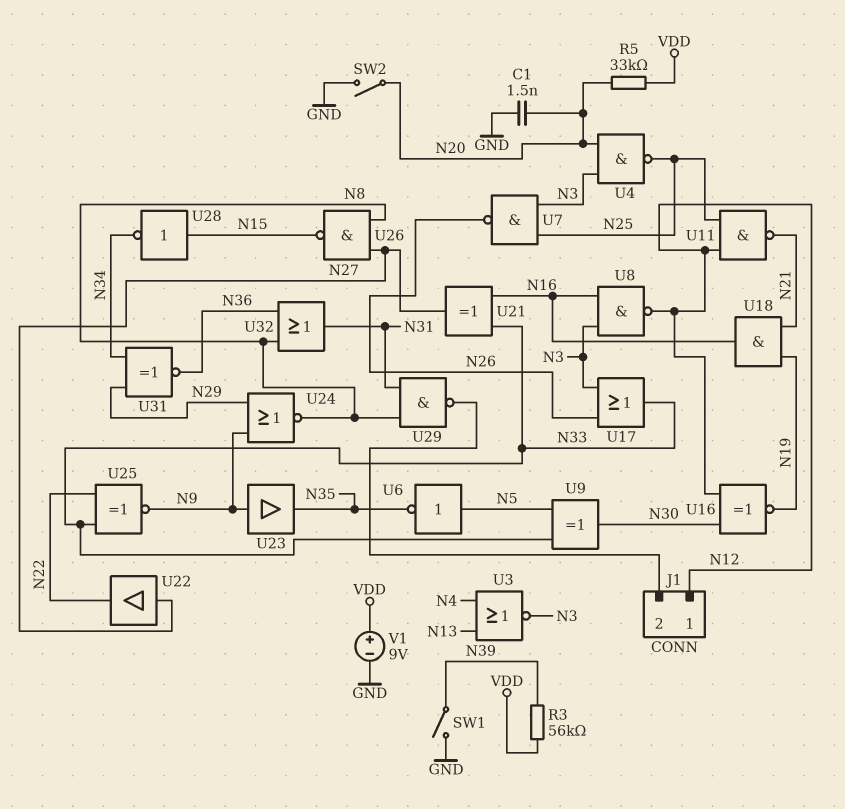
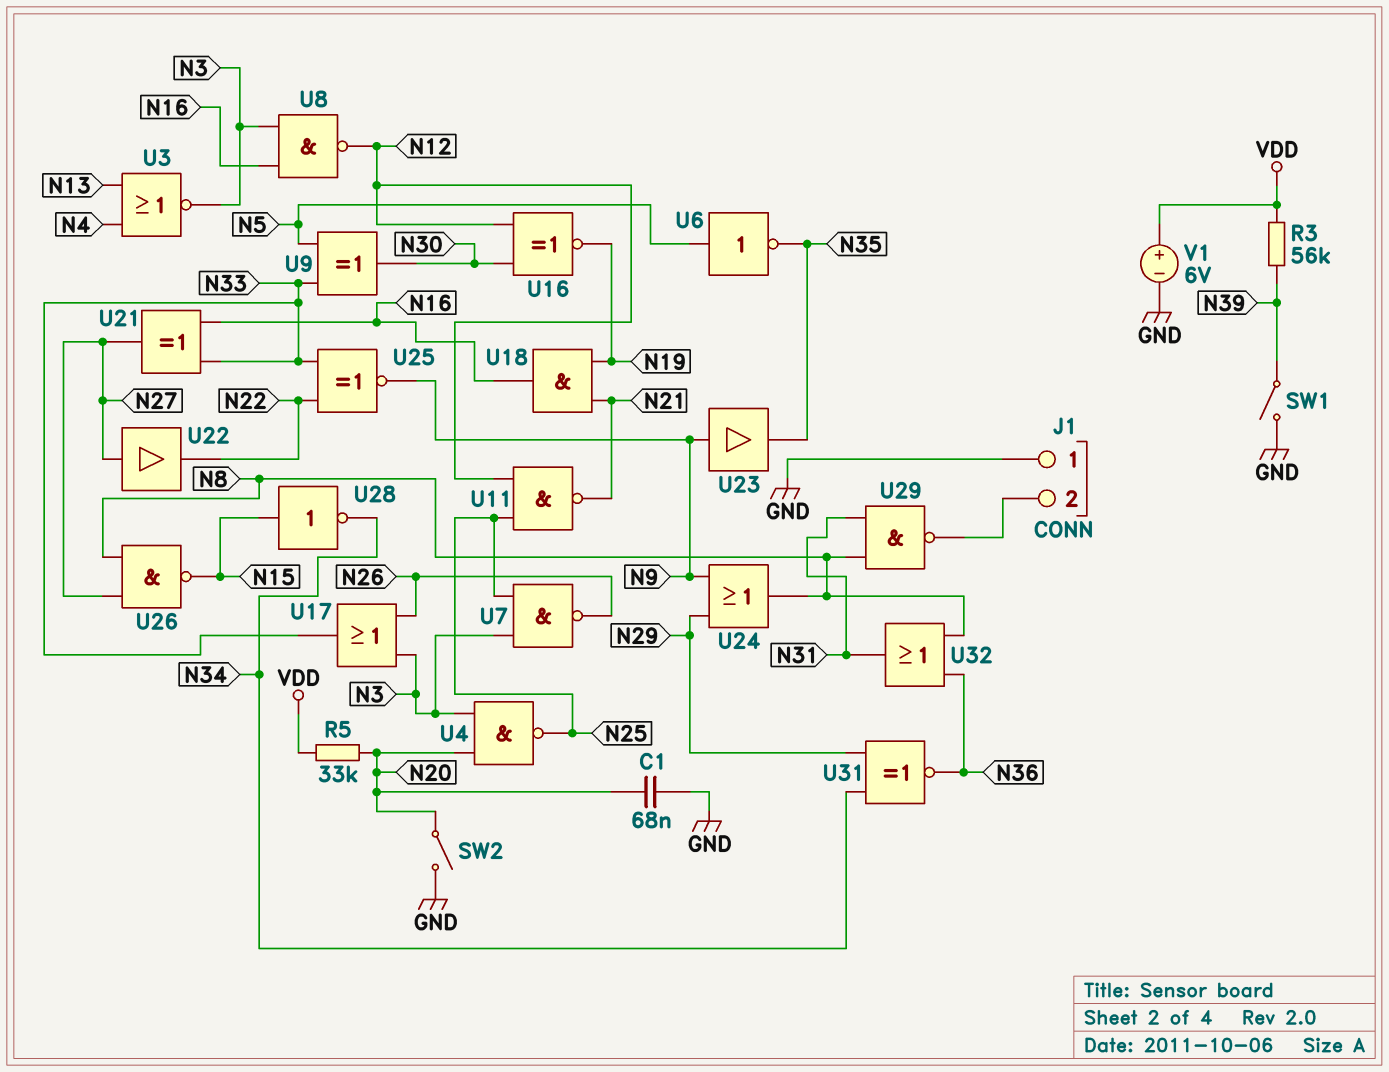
C1: 1.5nF (GND, N20) -> 68nF (GND, N20)
J1 pin 1: N12 -> GND
U24: NOR (in N9, in N29, out N8) -> OR (in N9, in N29, out N8)
V1: 9V (plus VDD, minus GND) -> 6V (plus VDD, minus GND)

